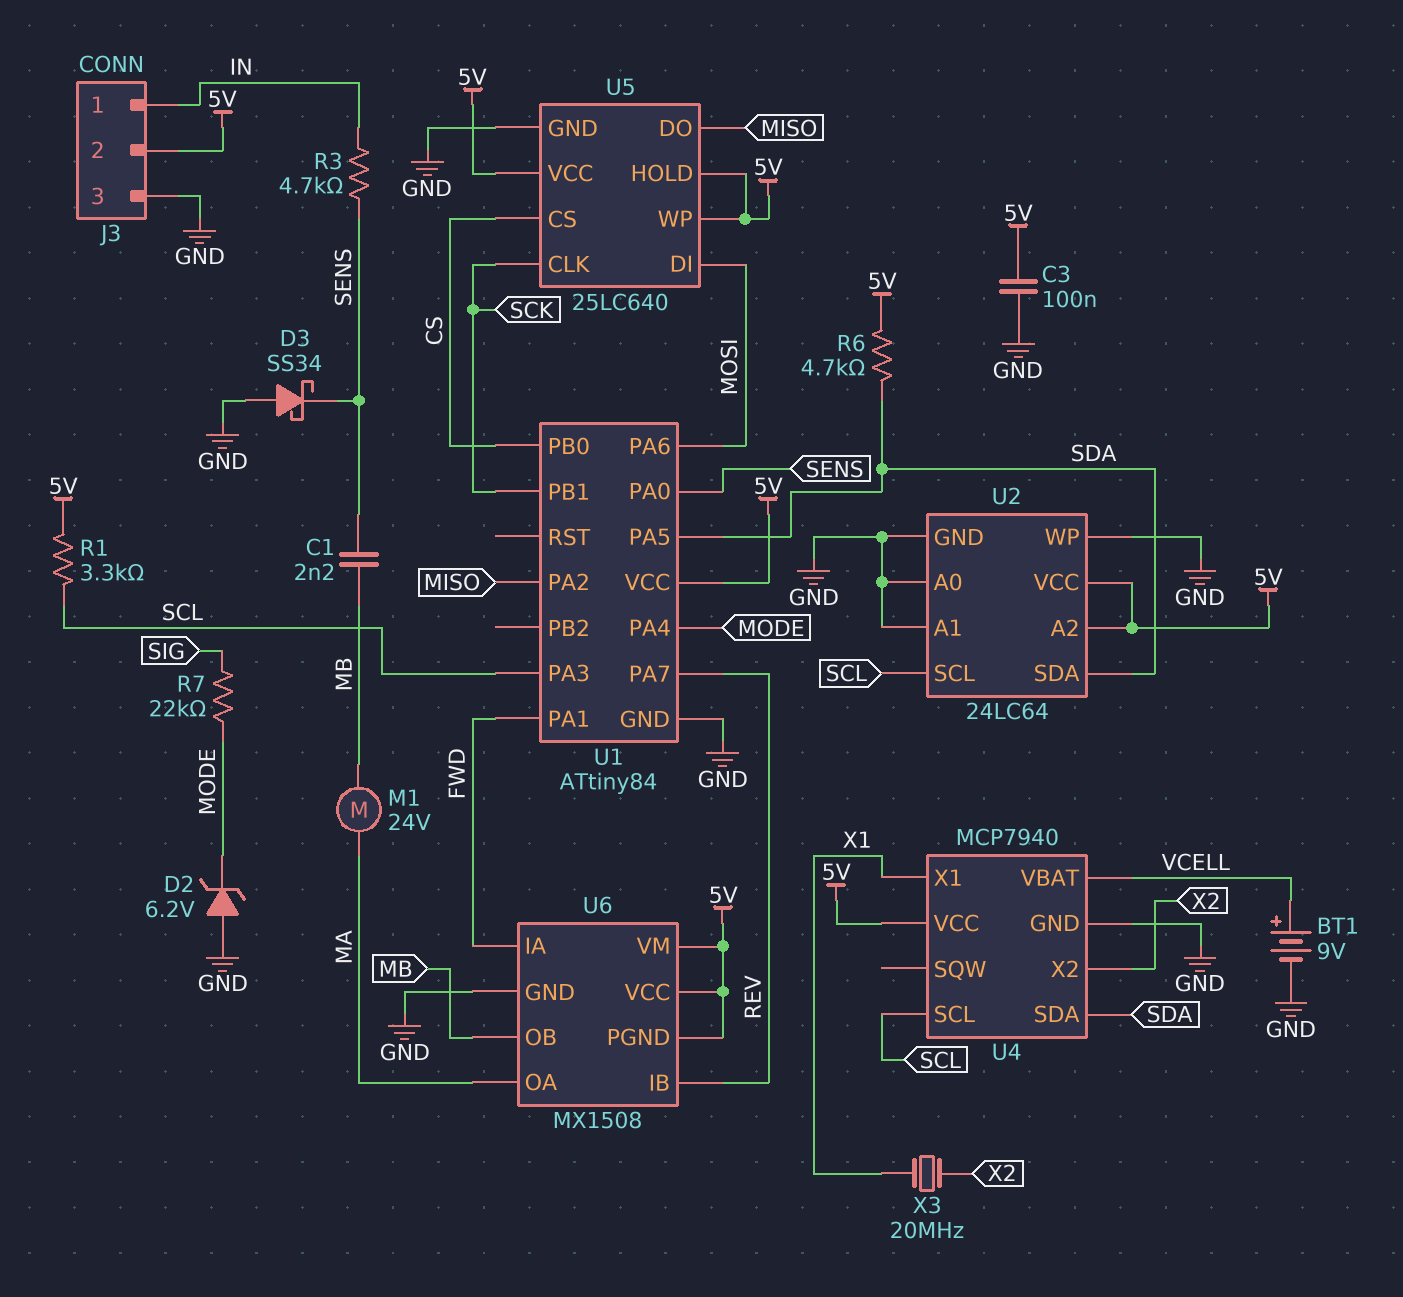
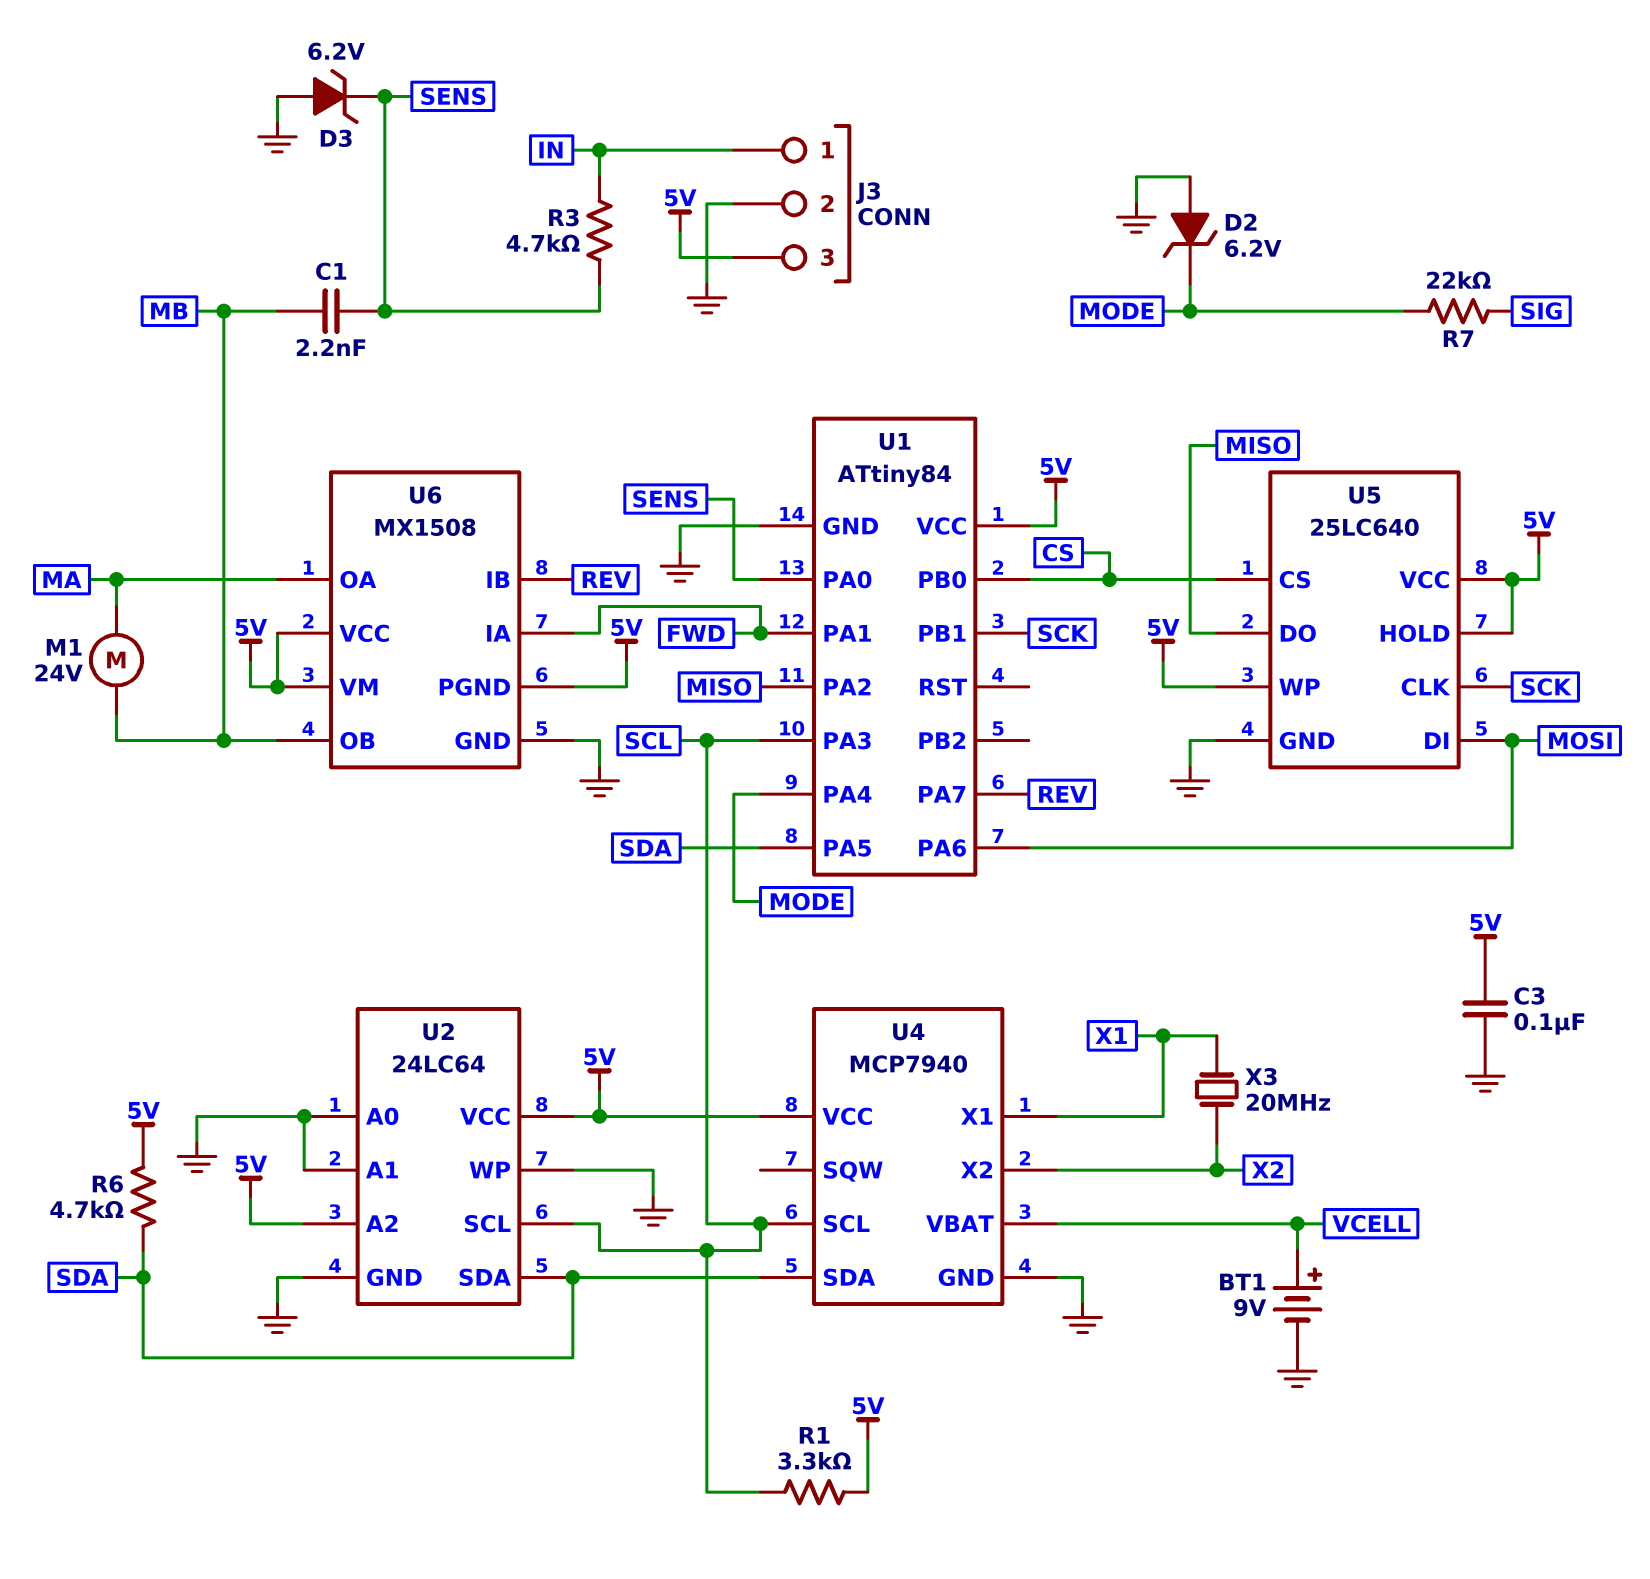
D3: schottky SS34 (A GND, K SENS) -> zener 6.2V (A GND, K SENS)
J3 pin 2: 5V -> GND
J3 pin 3: GND -> 5V

